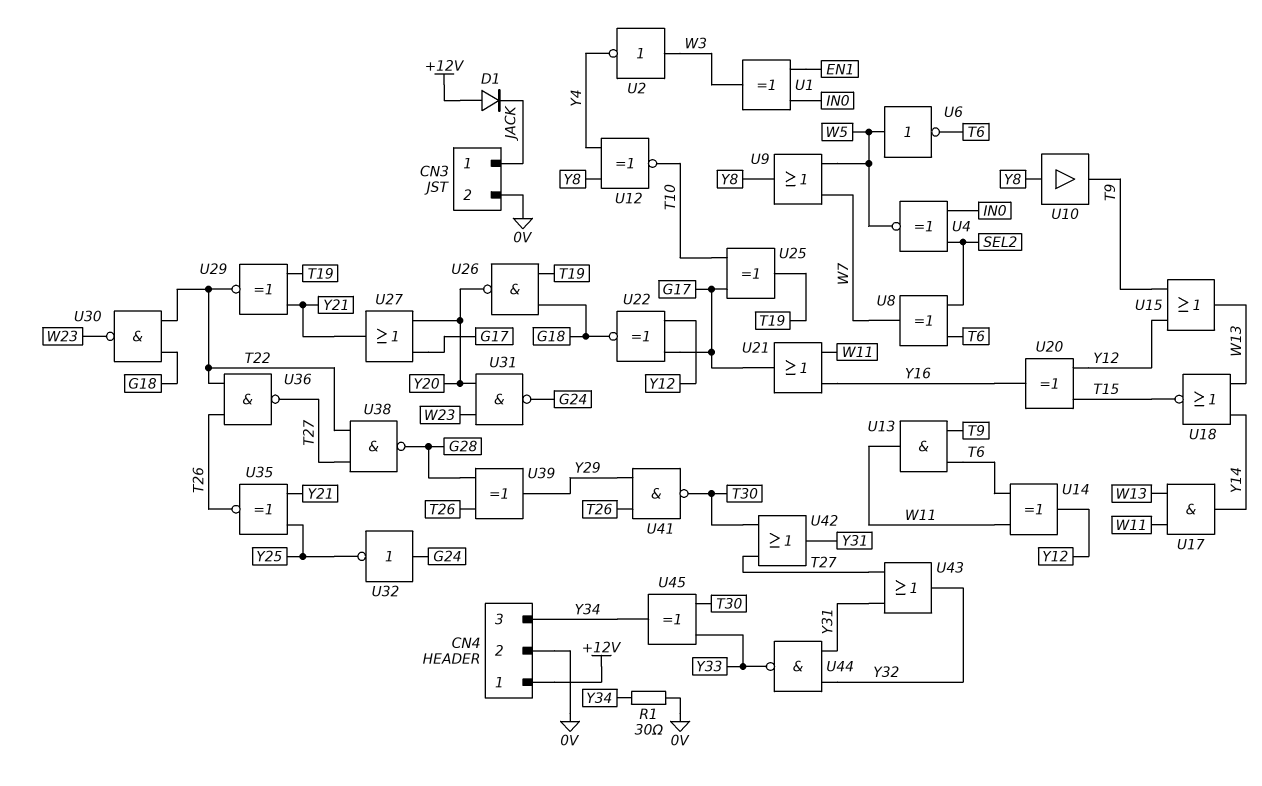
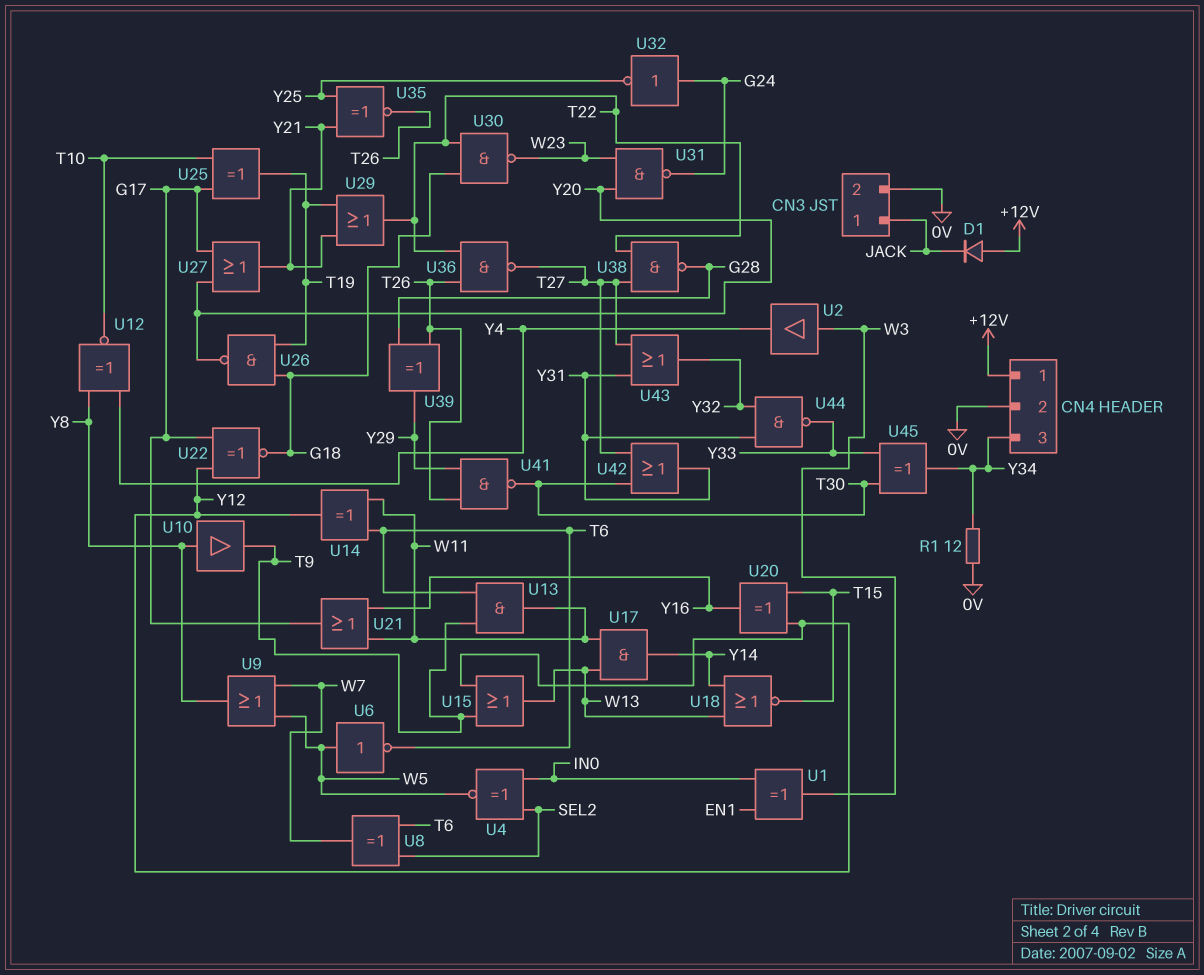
R1: 30 (0V, Y34) -> 12 (0V, Y34)
U2: NOT (in W3, out Y4) -> buffer (in W3, out Y4)
U29: XNOR (in T19, in Y21, out T22) -> OR (in T19, in Y21, out T22)

